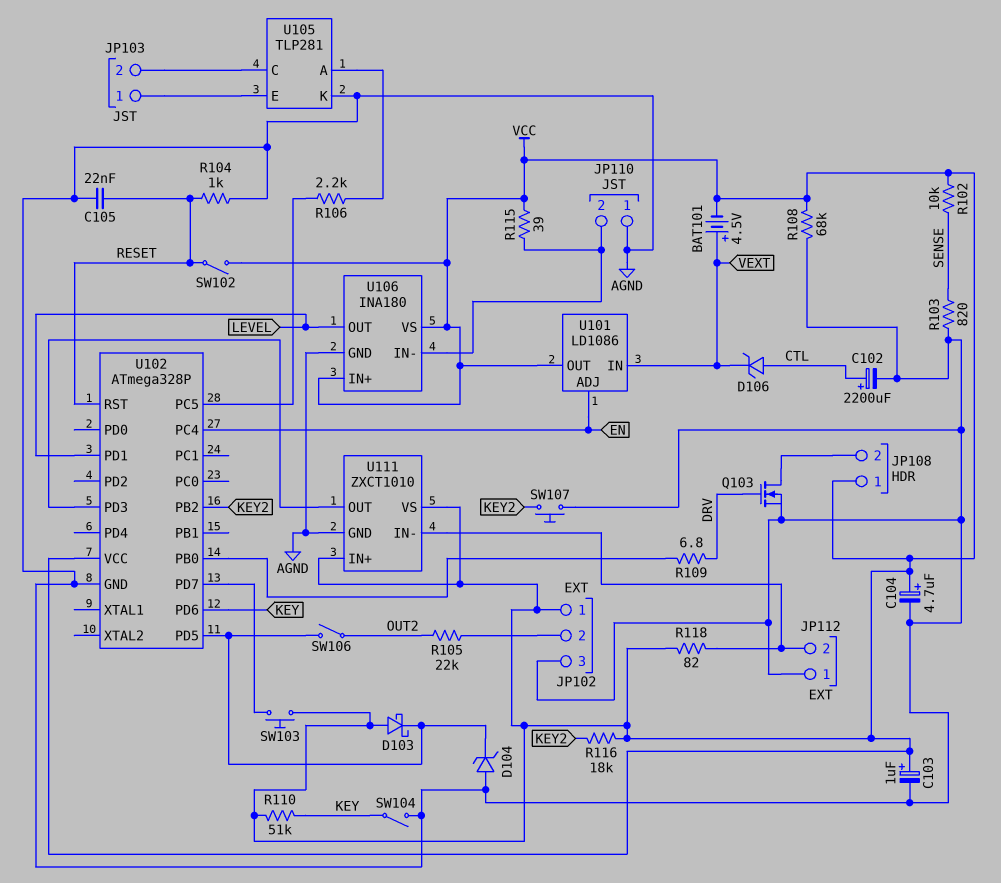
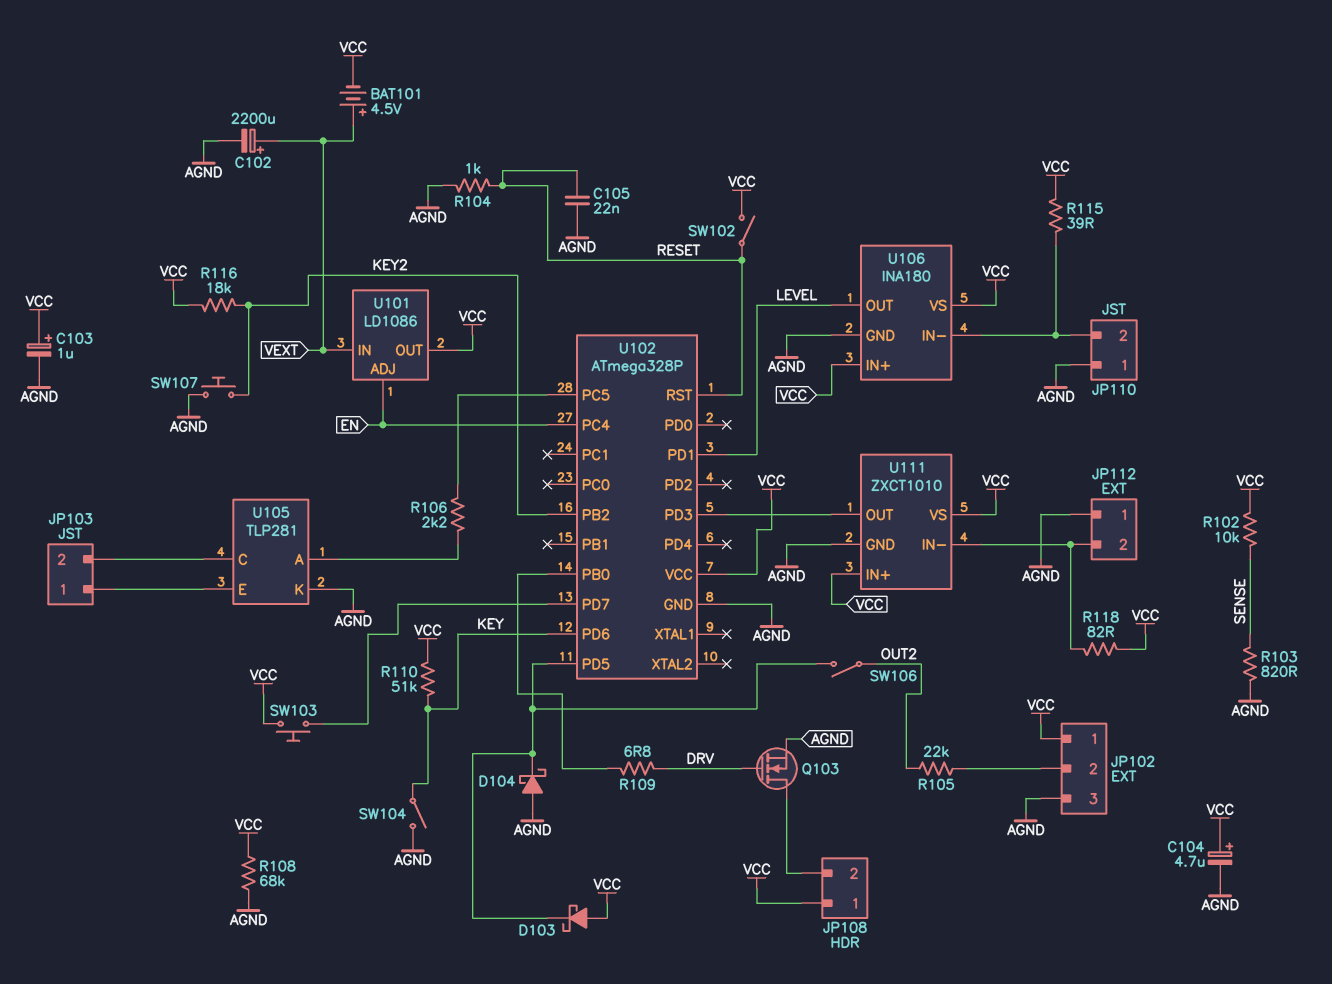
C102: 2200uF (plus CTL, minus AGND) -> 2200uF (plus VEXT, minus AGND)
D104: zener (A AGND, K U102/PD5) -> schottky (A AGND, K U102/PD5)
D106: zener (A CTL, K VEXT) -> none

